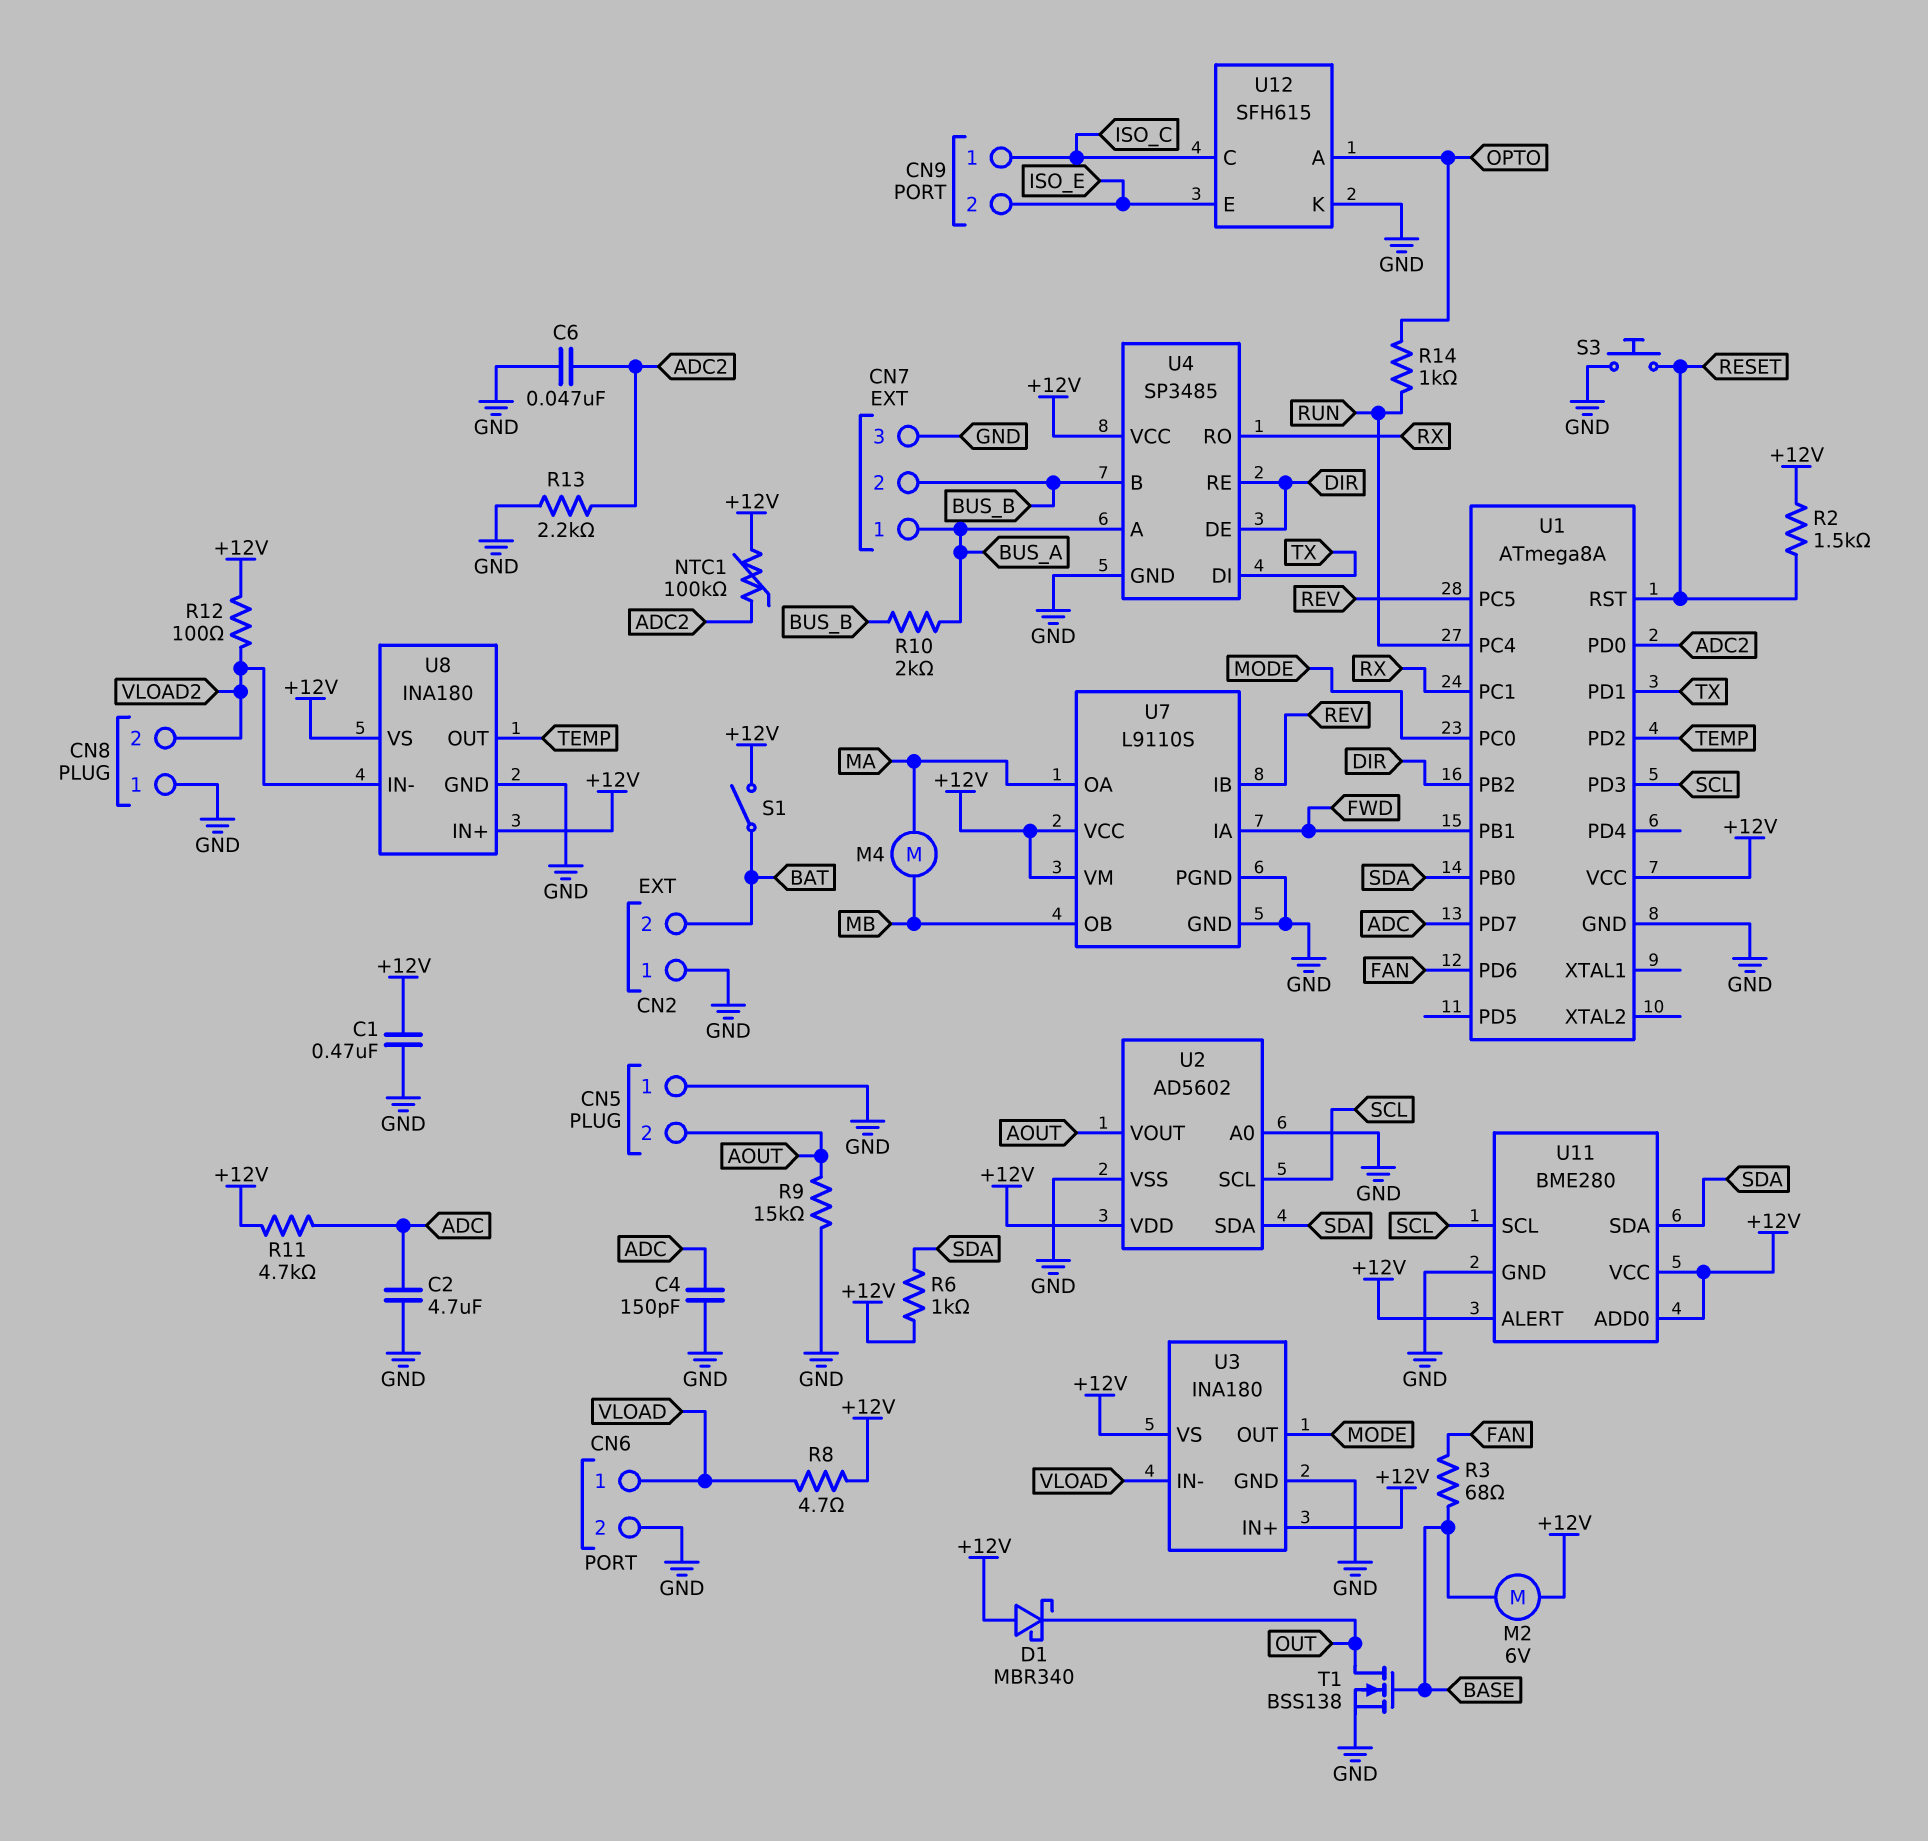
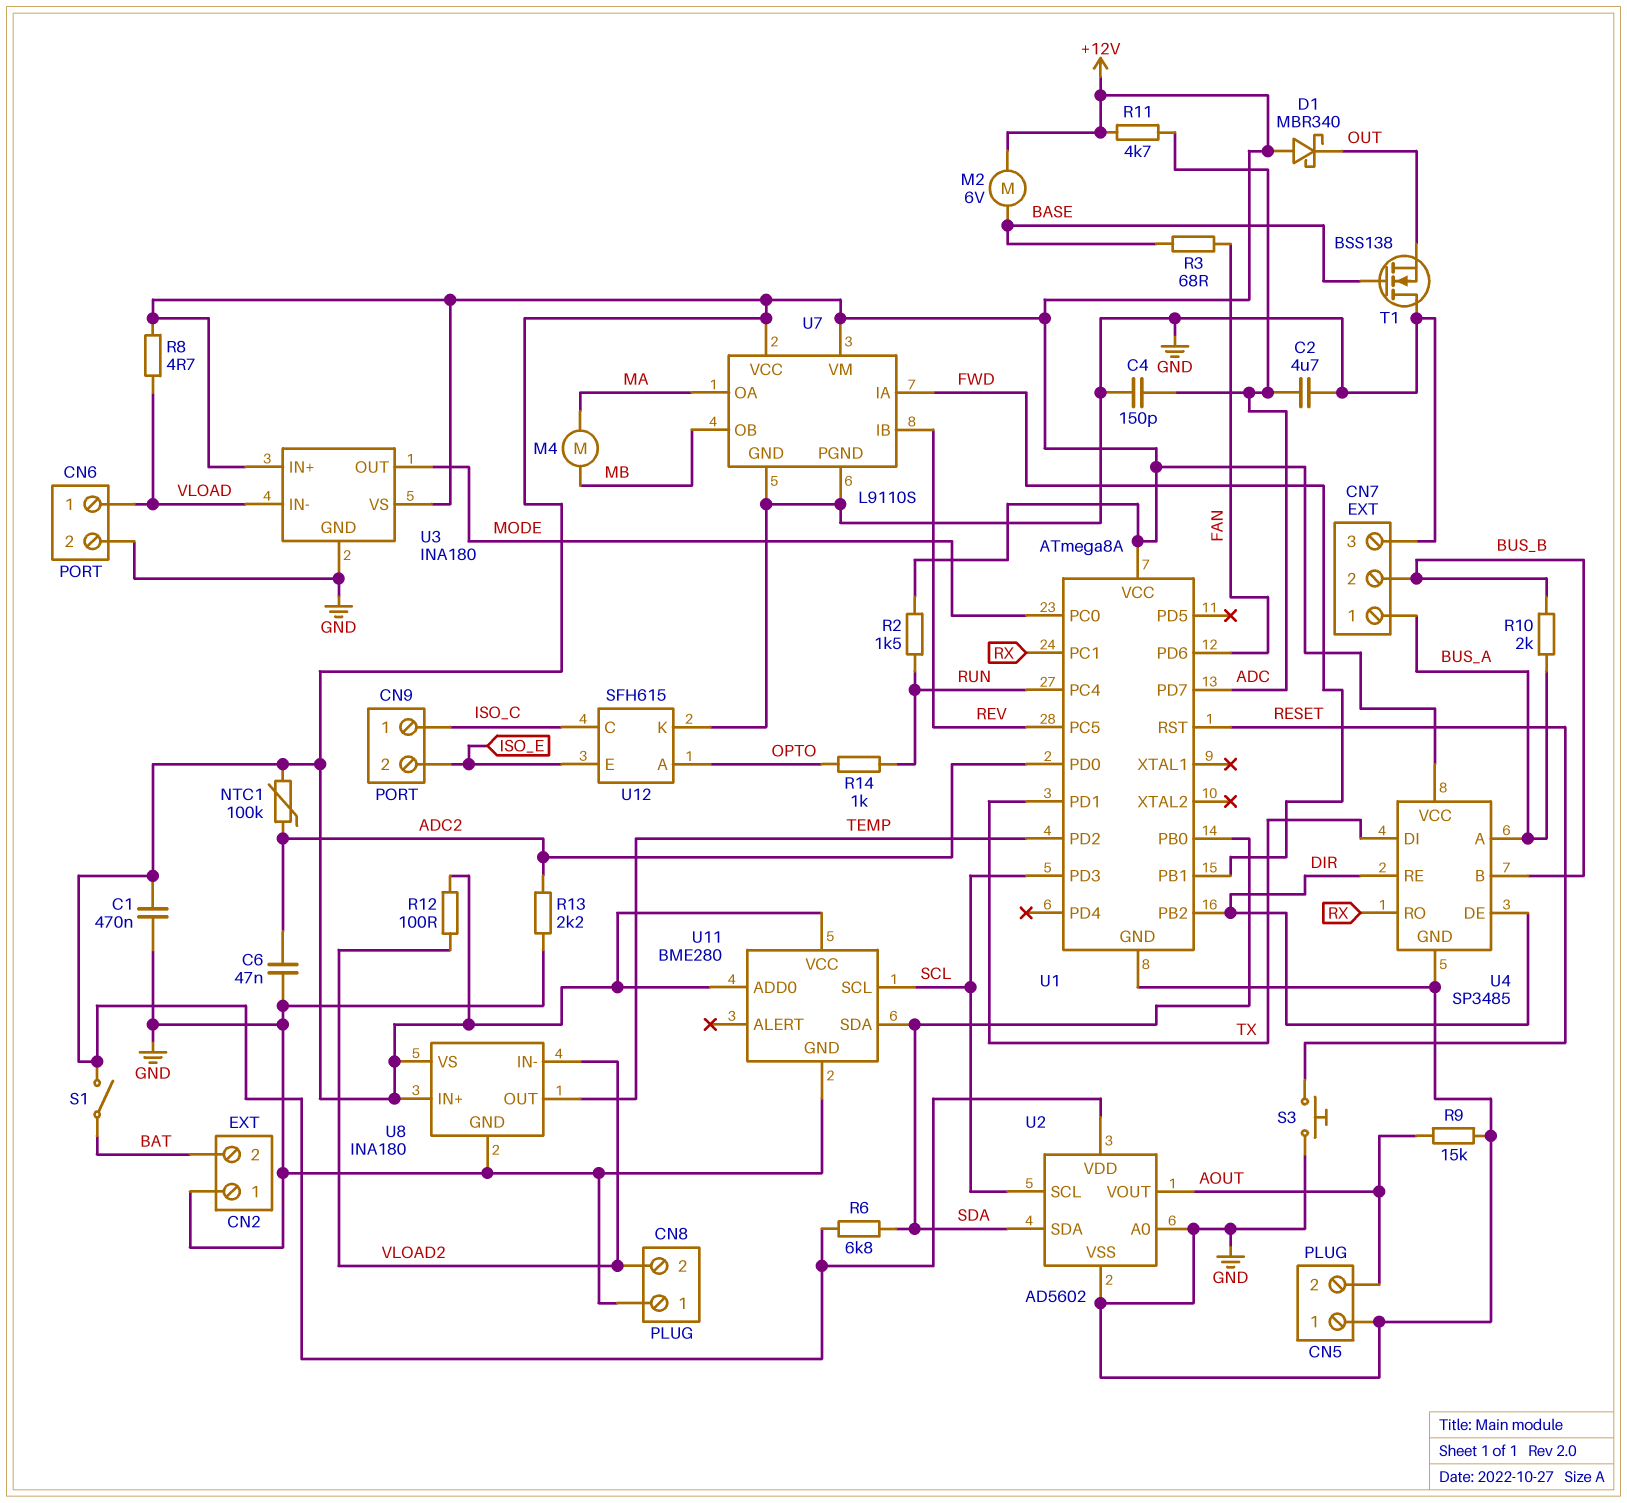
R2: 1.5k (+12V, RESET) -> 1.5k (+12V, RUN)
R6: 1k (+12V, SDA) -> 6.8k (+12V, SDA)
T1: NMOS BSS138 (G BASE, D OUT, S GND) -> NMOS BSS138 (G BASE, D GND, S OUT)
U11 pin ALERT: +12V -> none

